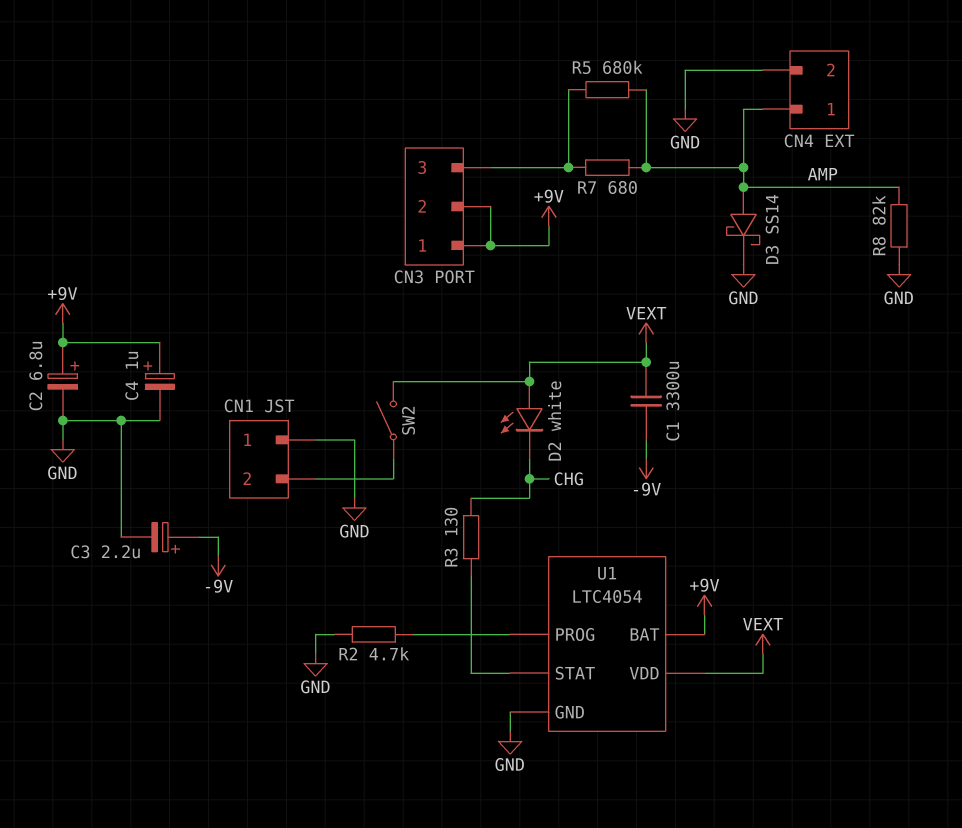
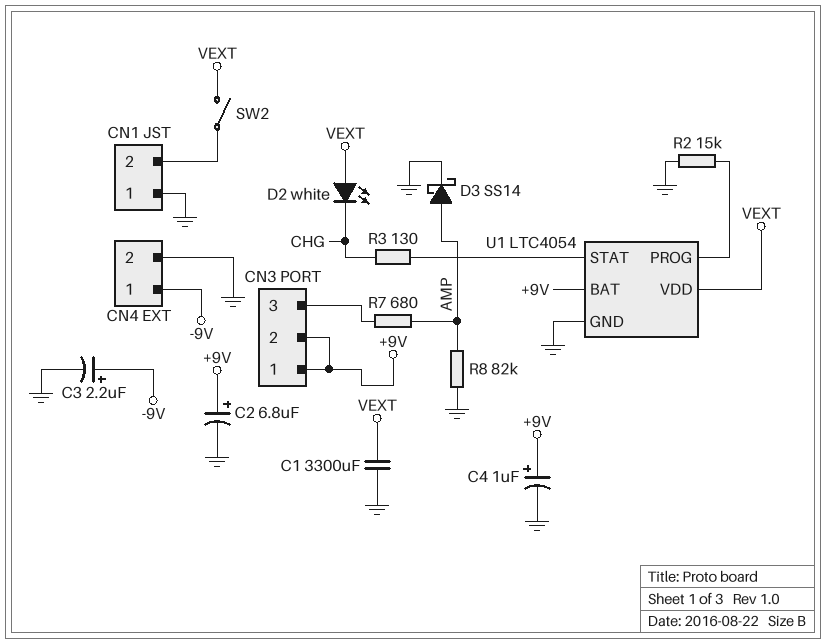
C1: 3300uF (-9V, VEXT) -> 3300uF (GND, VEXT)
CN4 pin 1: AMP -> -9V
R2: 4.7k (GND, U1/PROG) -> 15k (GND, U1/PROG)
R5: 680k (AMP, CN3/3) -> none

